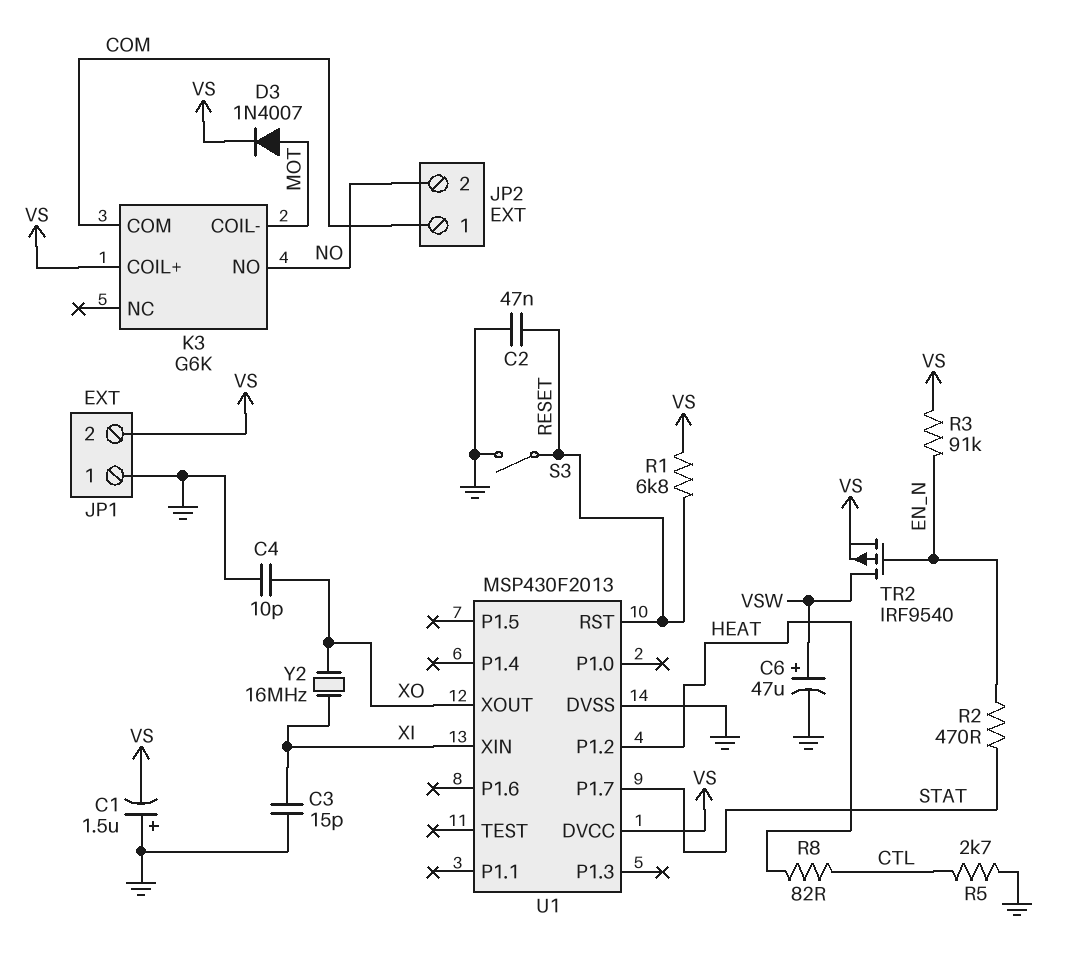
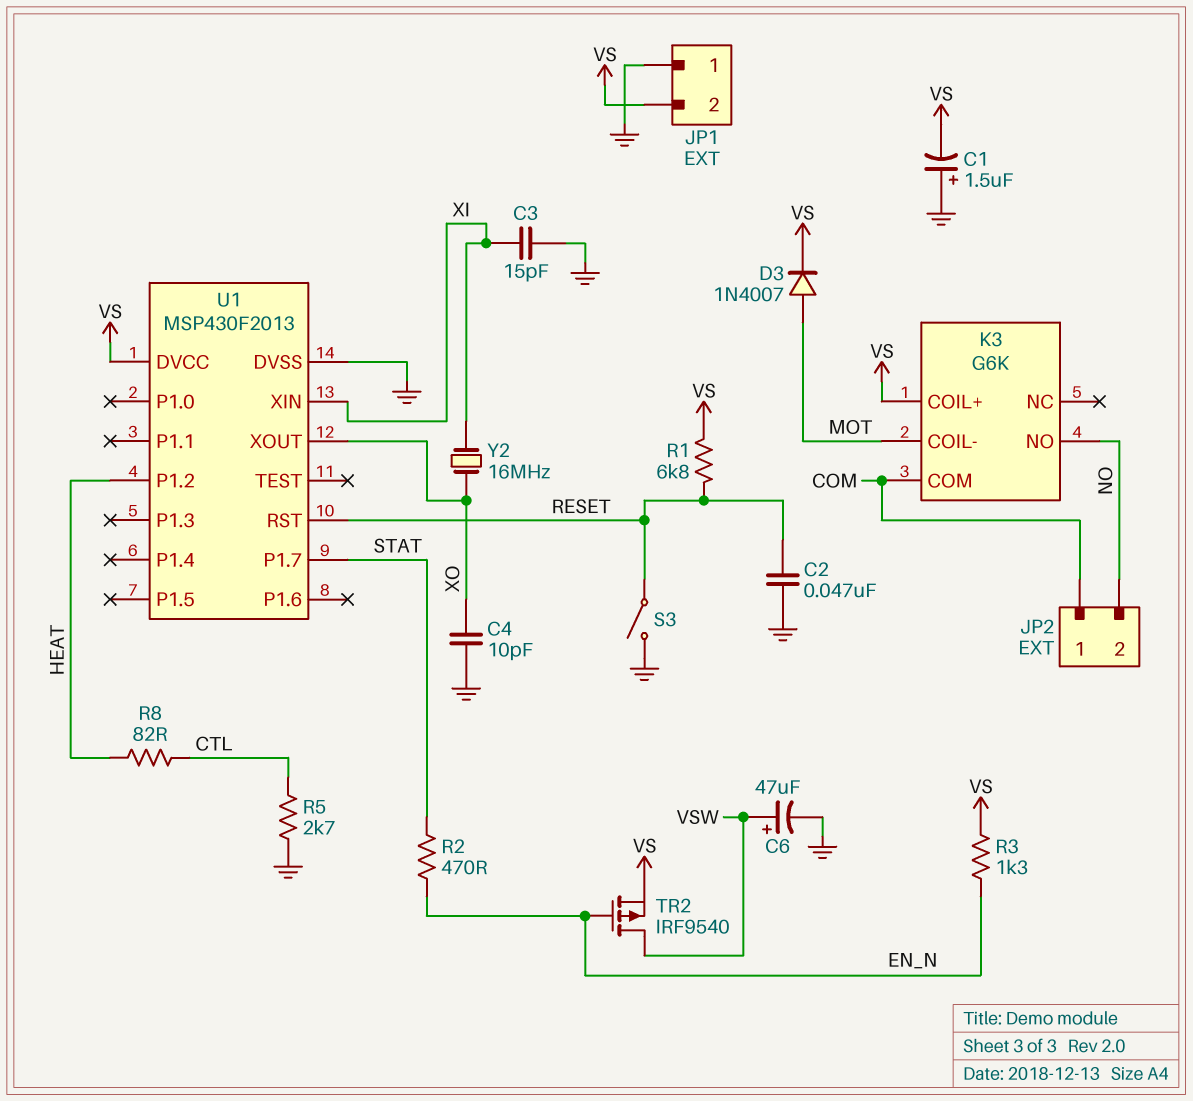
R3: 91k (EN_N, VS) -> 1.3k (EN_N, VS)

